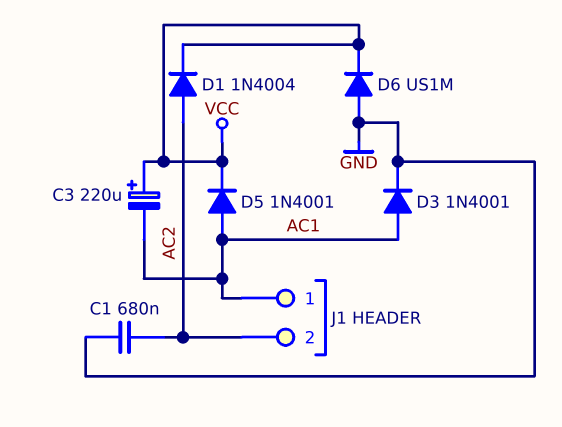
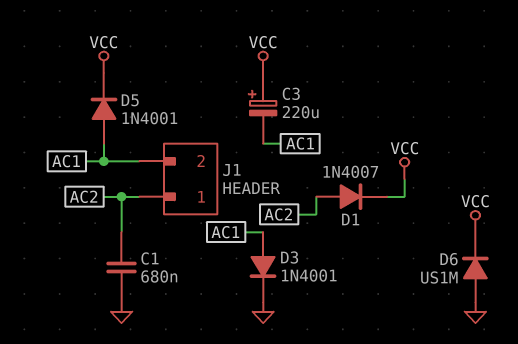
D1: diode 1N4004 (A AC2, K VCC) -> diode 1N4007 (A AC2, K VCC)
J1 pin 1: AC1 -> AC2
J1 pin 2: AC2 -> AC1

